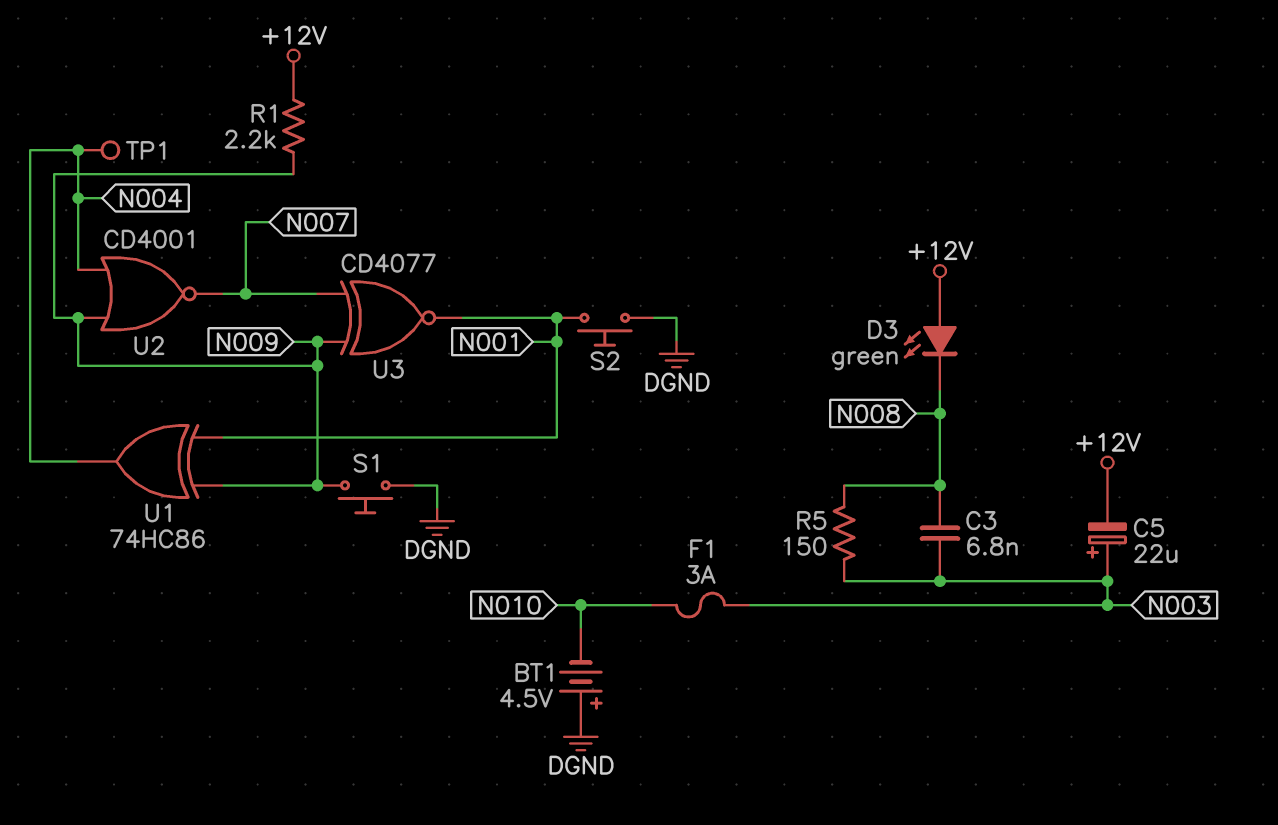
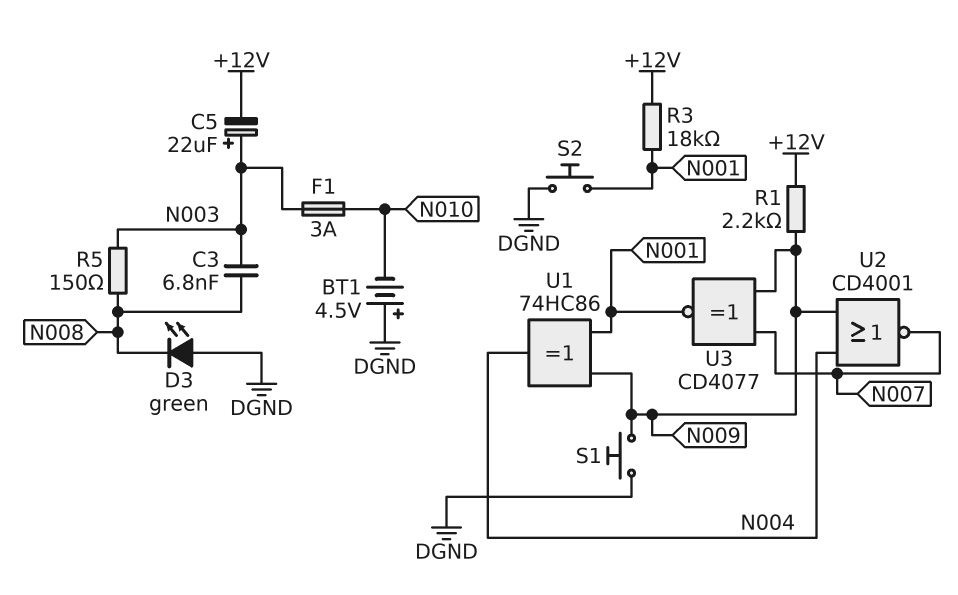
D3: LED green (A +12V, K N008) -> LED green (A DGND, K N008)
R3: none -> 18k (+12V, N001)
TP1: test point (N004) -> none

